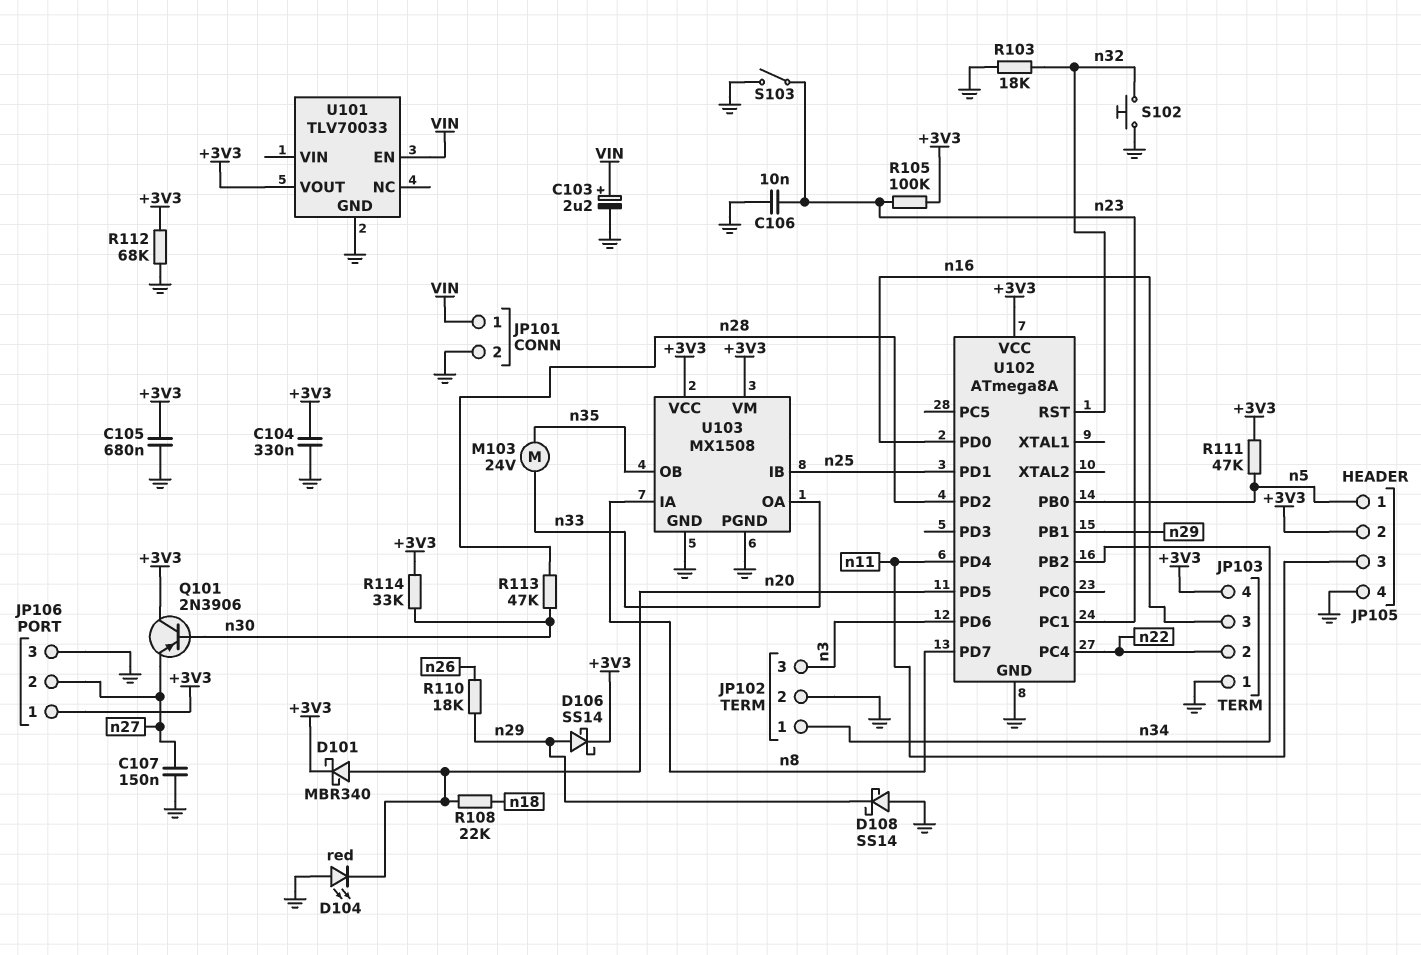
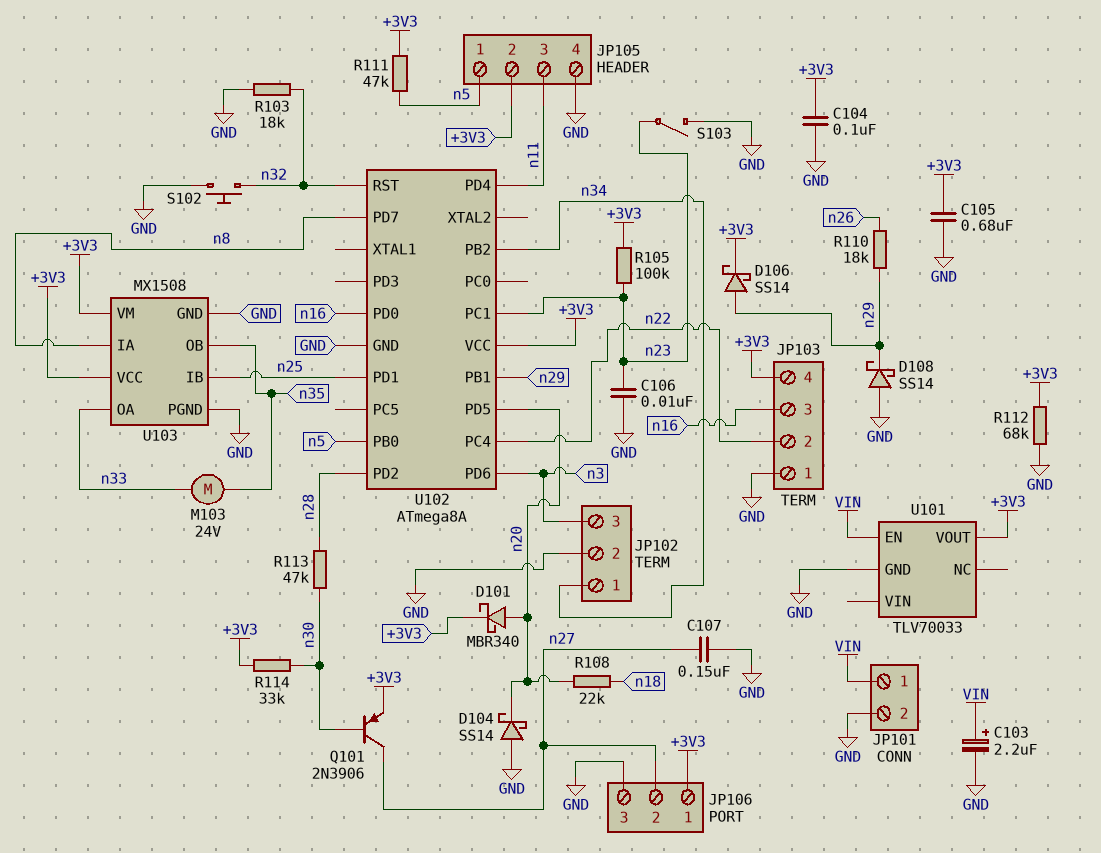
C104: 330nF (+3V3, GND) -> 100nF (+3V3, GND)
D104: LED red (A GND, K n20) -> schottky SS14 (A GND, K n20)
Q101: PNP 2N3906 (B n30, C +3V3, E n27) -> PNP 2N3906 (B n30, C n27, E +3V3)

